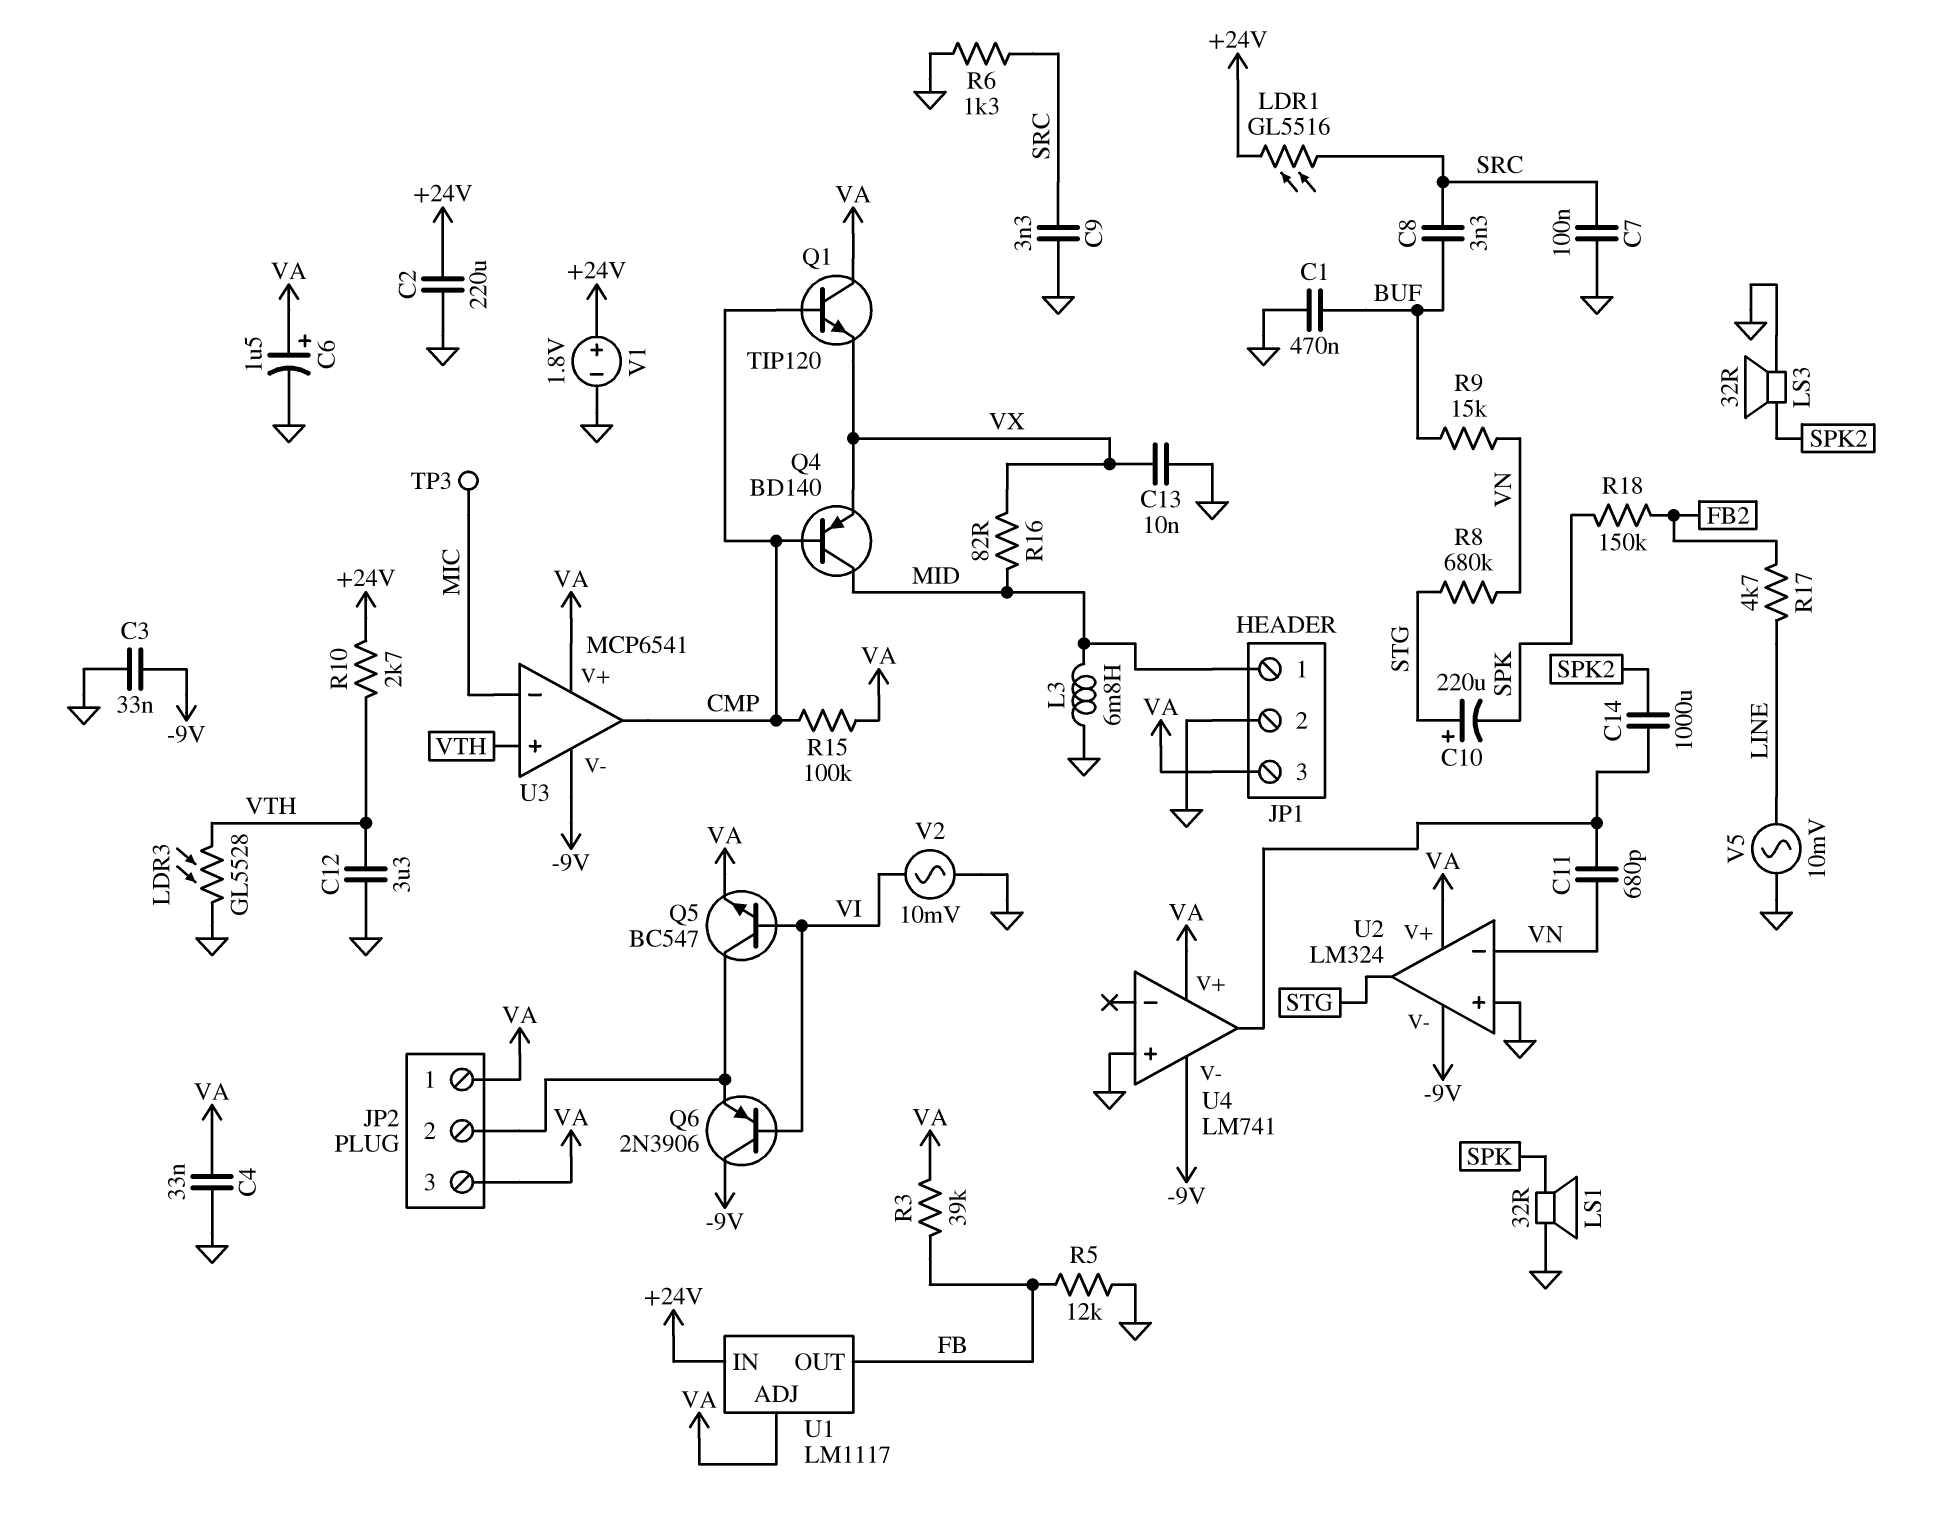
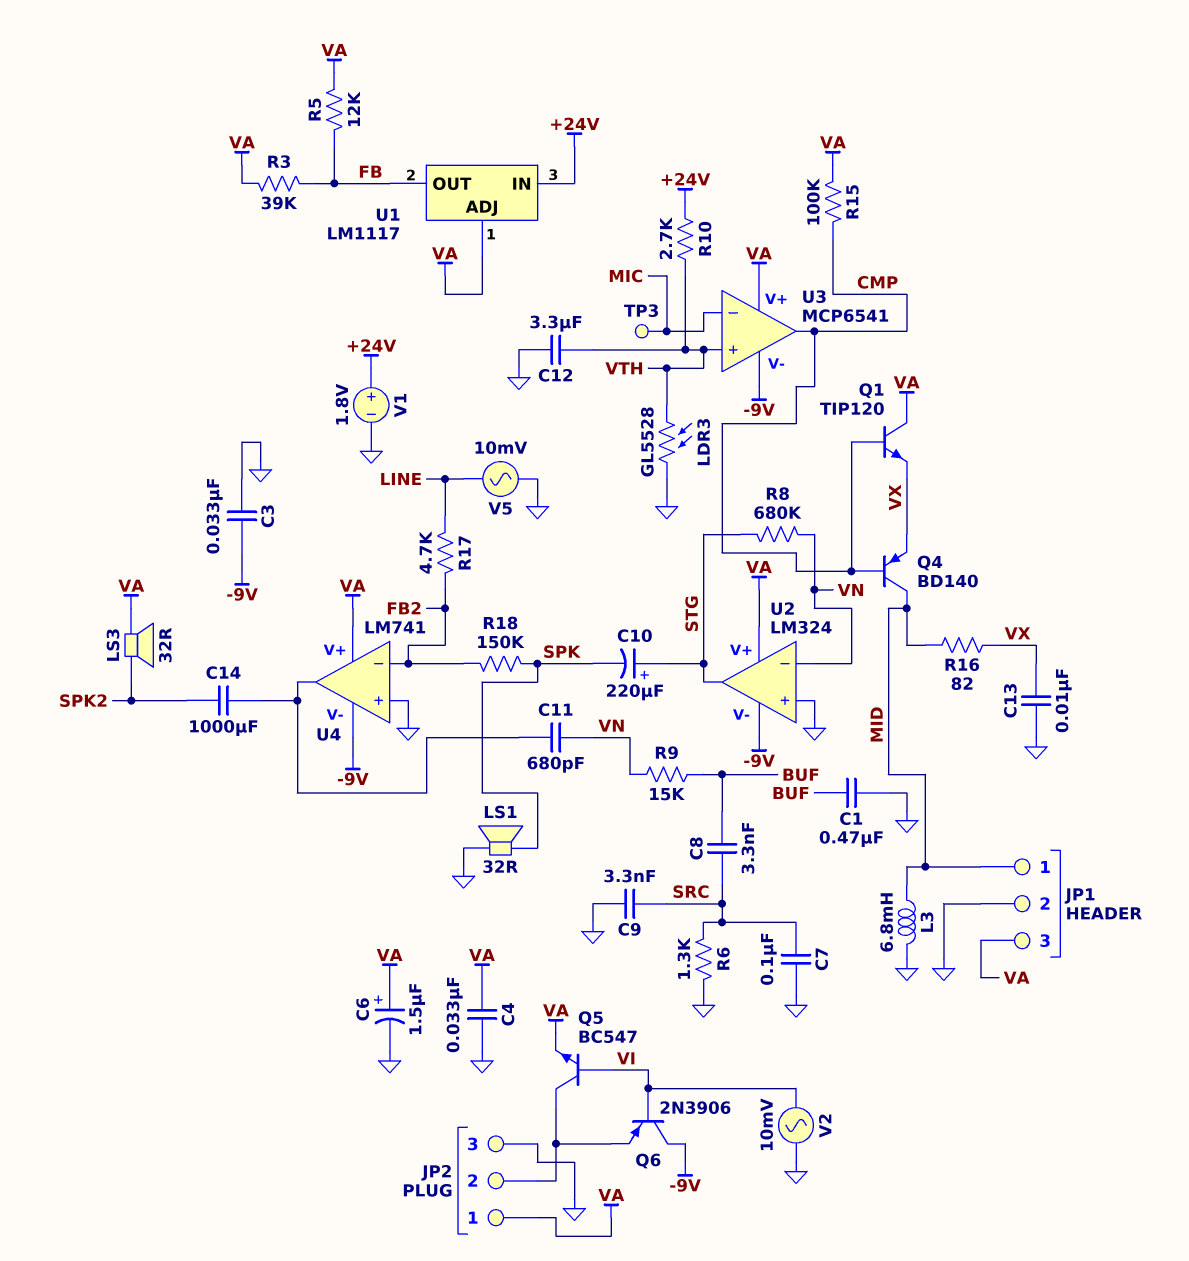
C2: 220uF (+24V, GND) -> none
JP2 pin 3: VA -> GND
LDR1: GL5516 (+24V, SRC) -> none
LS3: speaker 32R (GND, SPK2) -> speaker 32R (SPK2, VA)
R5: 12k (FB, GND) -> 12k (FB, VA)
U4 pin in-: none -> FB2

